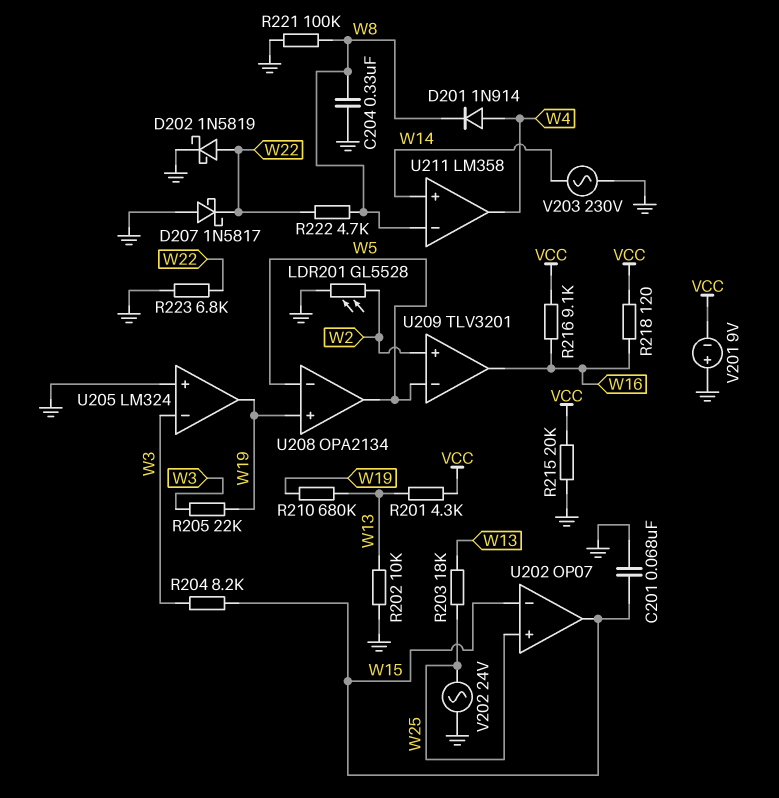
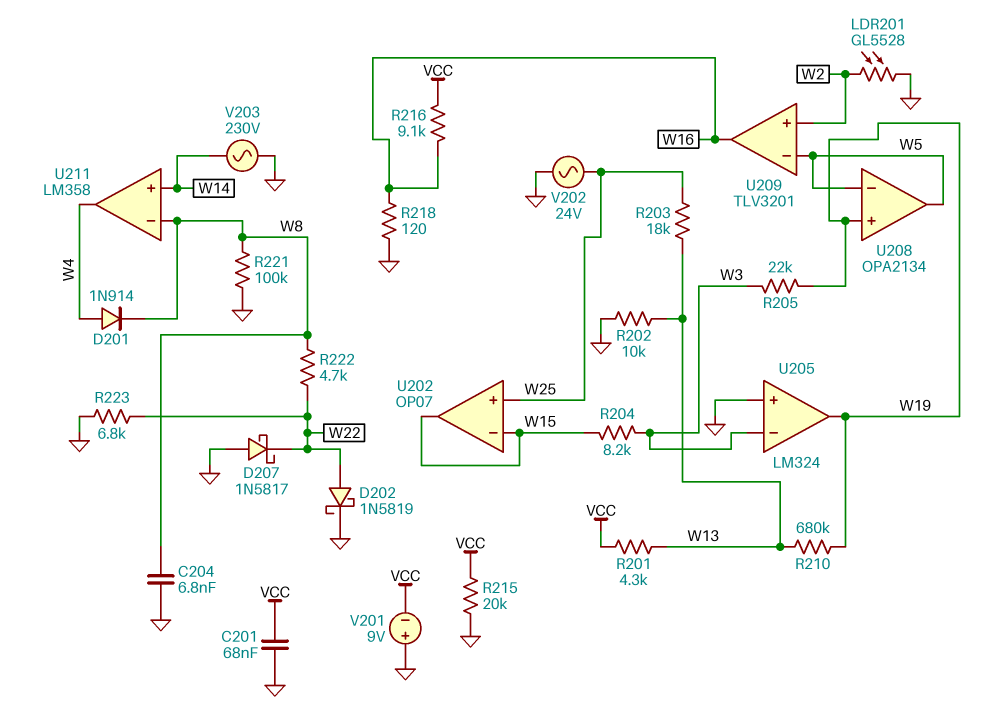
C201: 68nF (GND, W15) -> 68nF (GND, VCC)
C204: 330nF (GND, W8) -> 6.8nF (GND, W8)
R218: 120 (VCC, W16) -> 120 (GND, W16)

